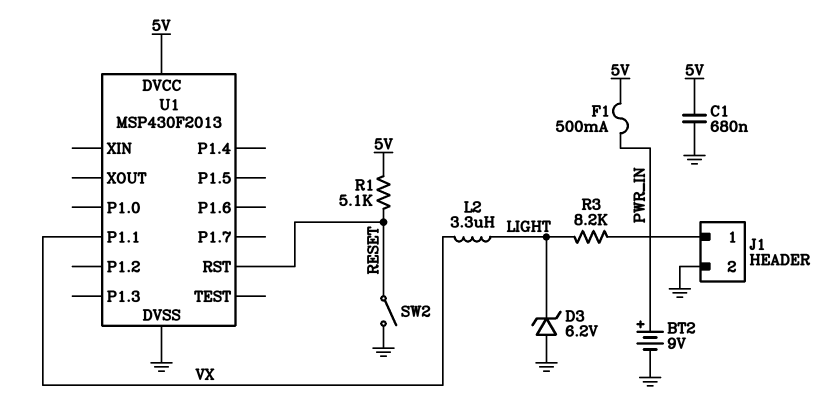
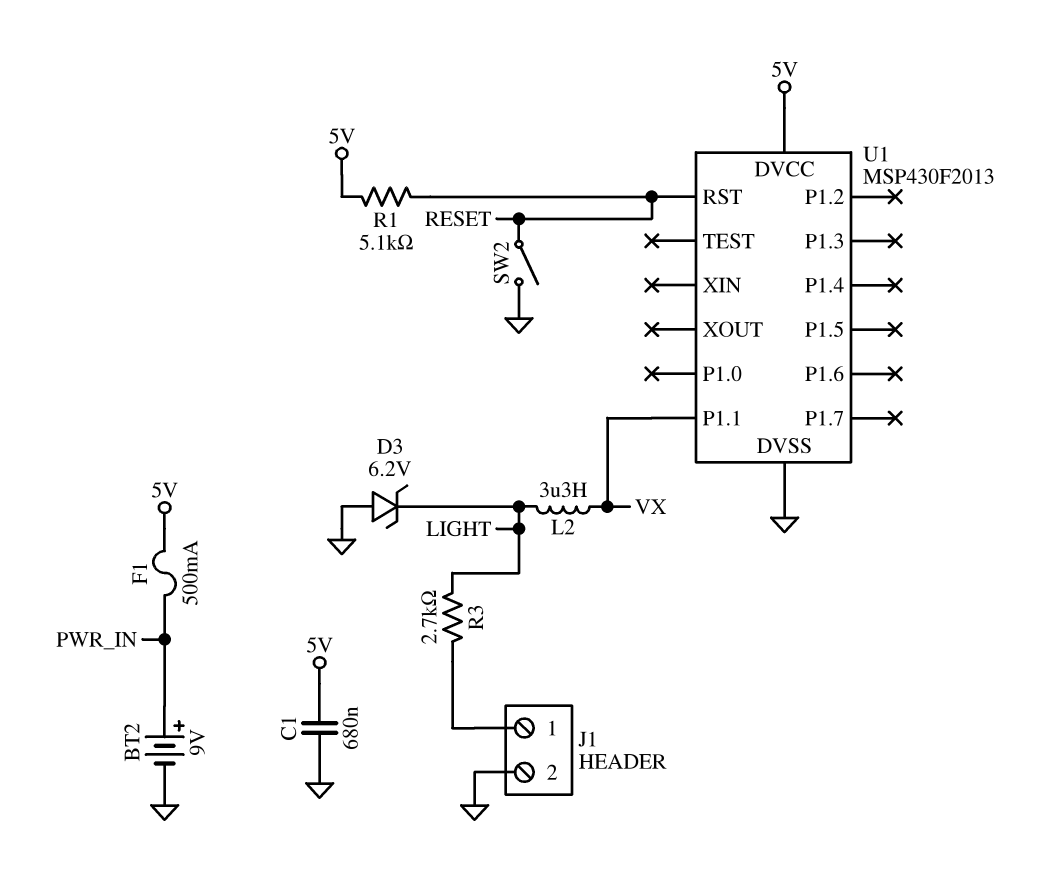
R3: 8.2k (J1/1, LIGHT) -> 2.7k (J1/1, LIGHT)

